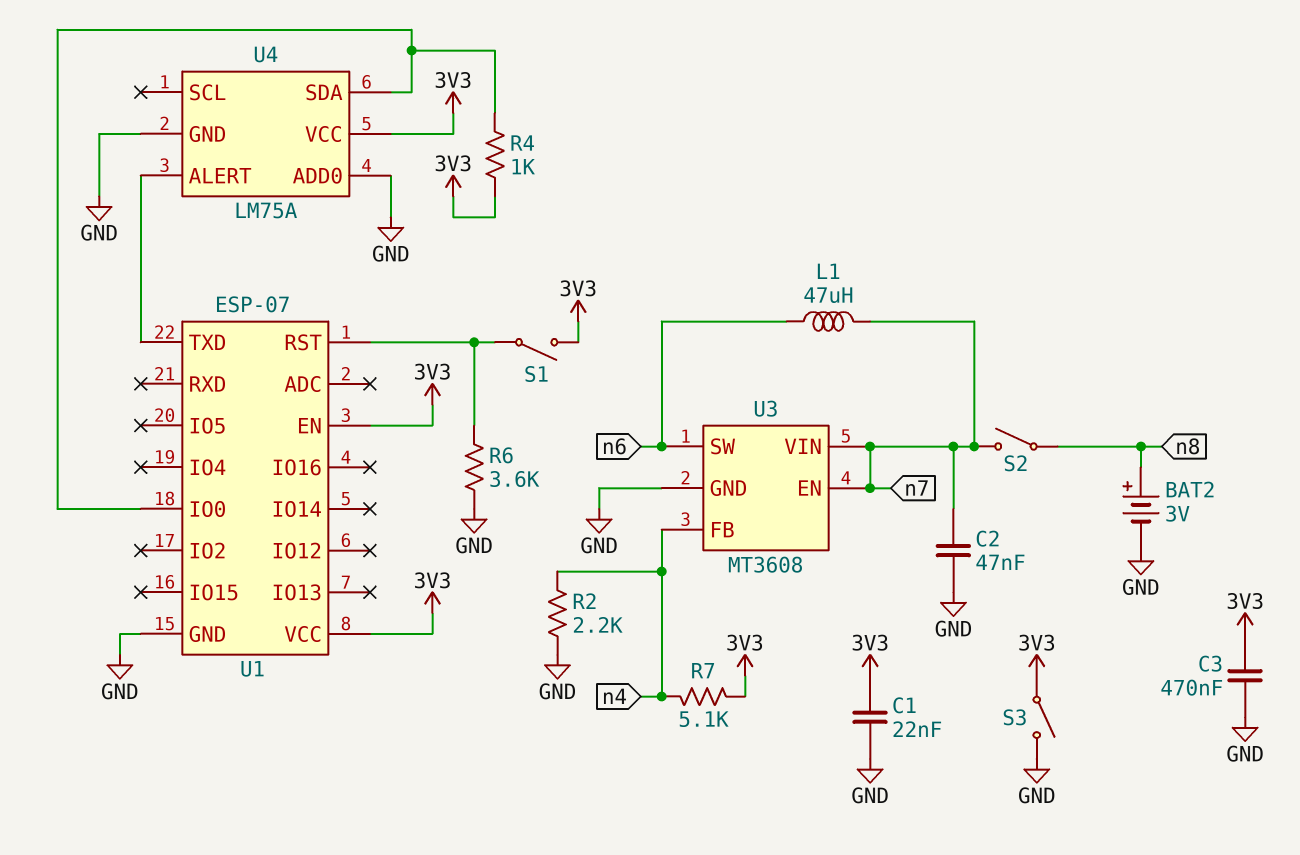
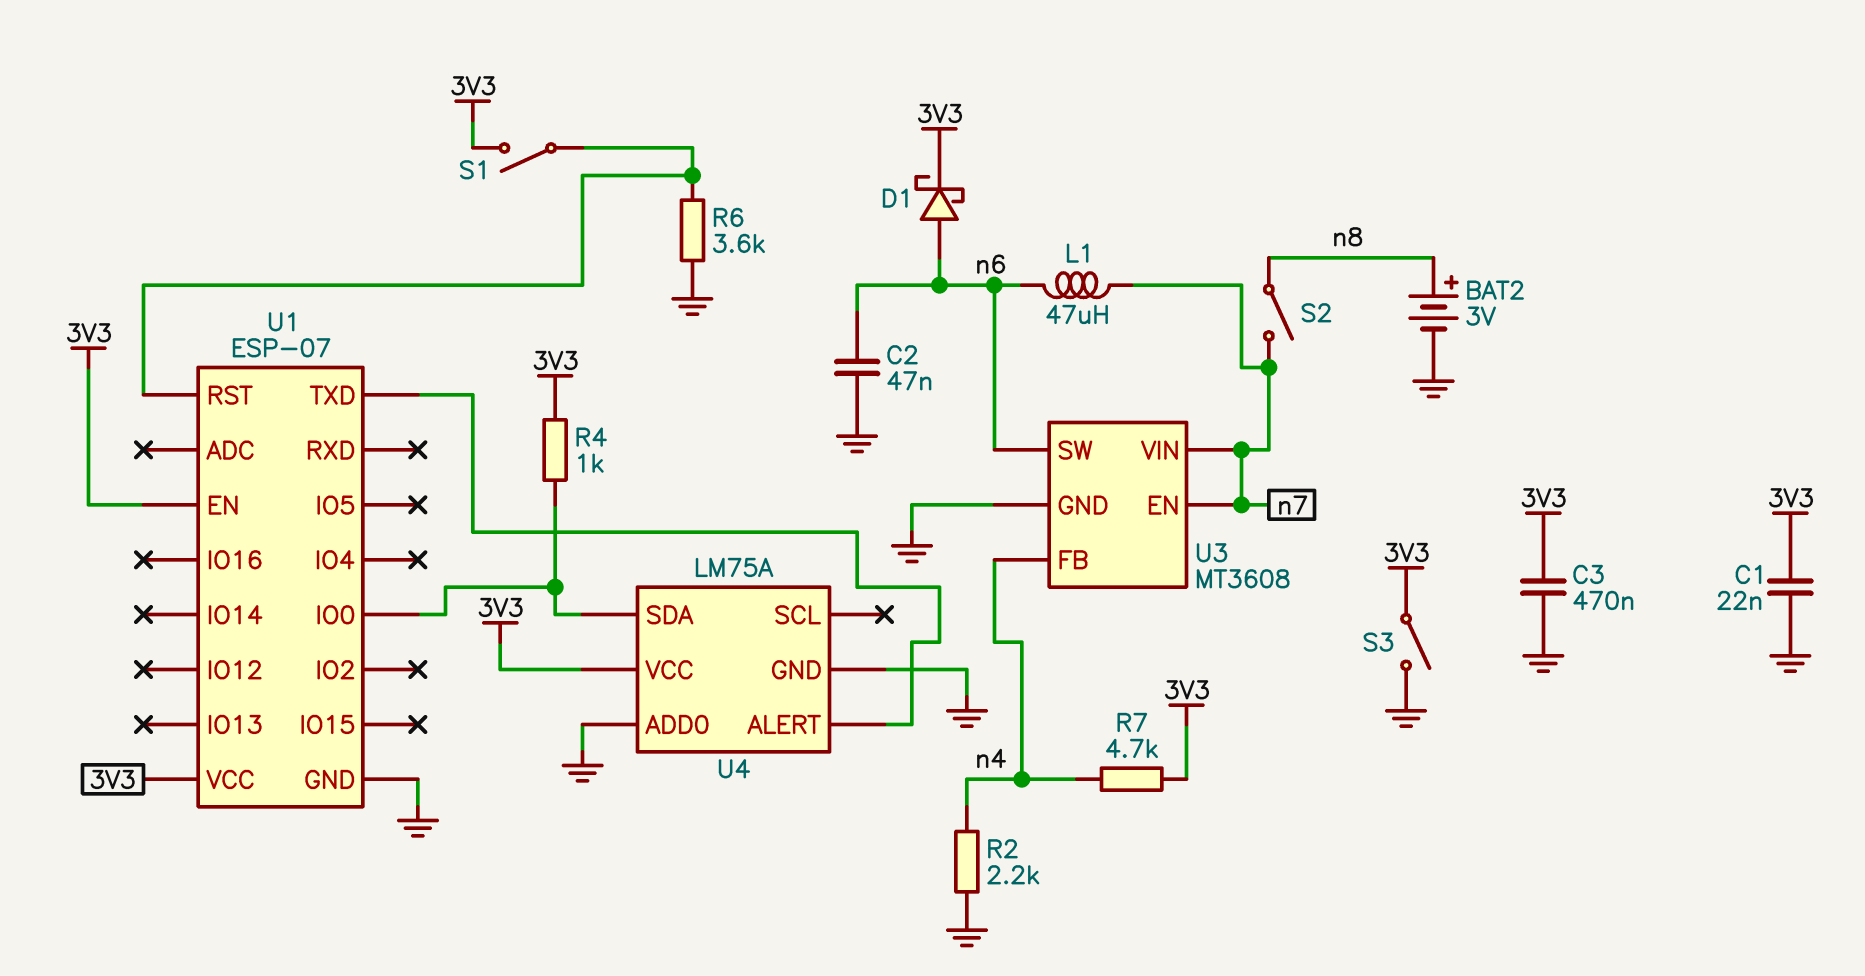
C2: 47nF (GND, n7) -> 47nF (GND, n6)
D1: none -> schottky (A n6, K 3V3)
R7: 5.1k (3V3, n4) -> 4.7k (3V3, n4)

